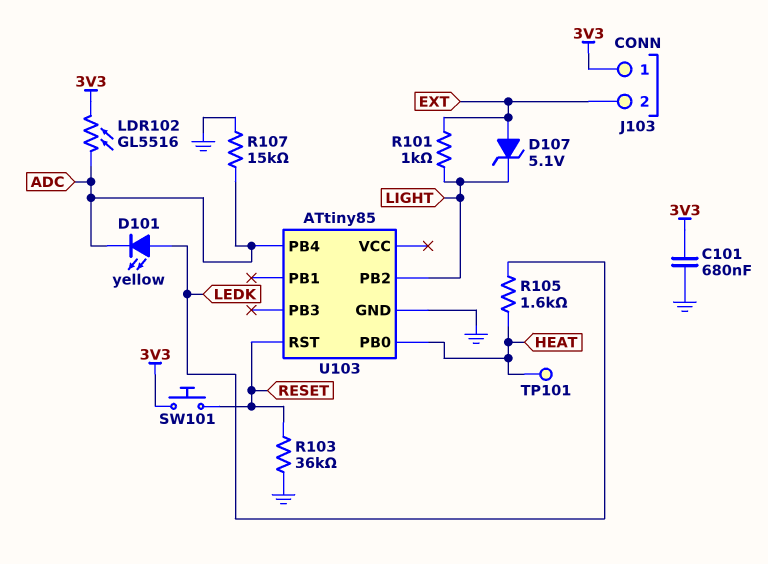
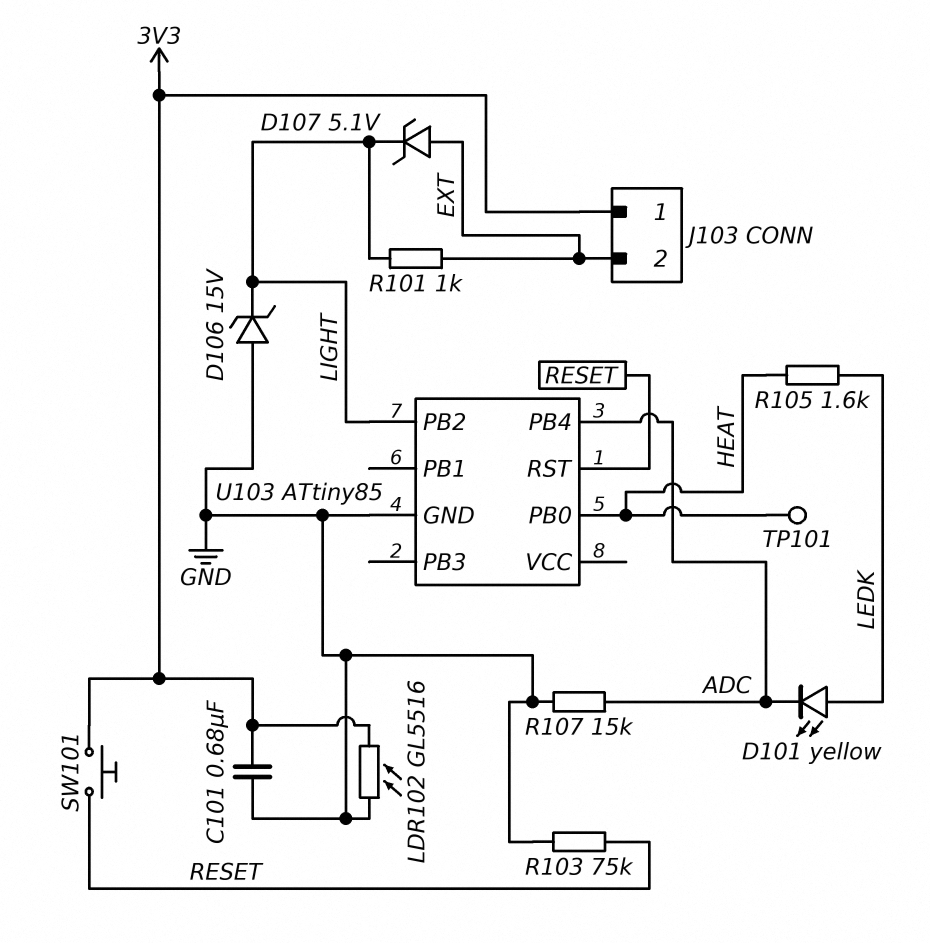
D106: none -> zener 15V (A GND, K LIGHT)
LDR102: GL5516 (3V3, ADC) -> GL5516 (3V3, GND)
R103: 36k (GND, RESET) -> 75k (GND, RESET)

